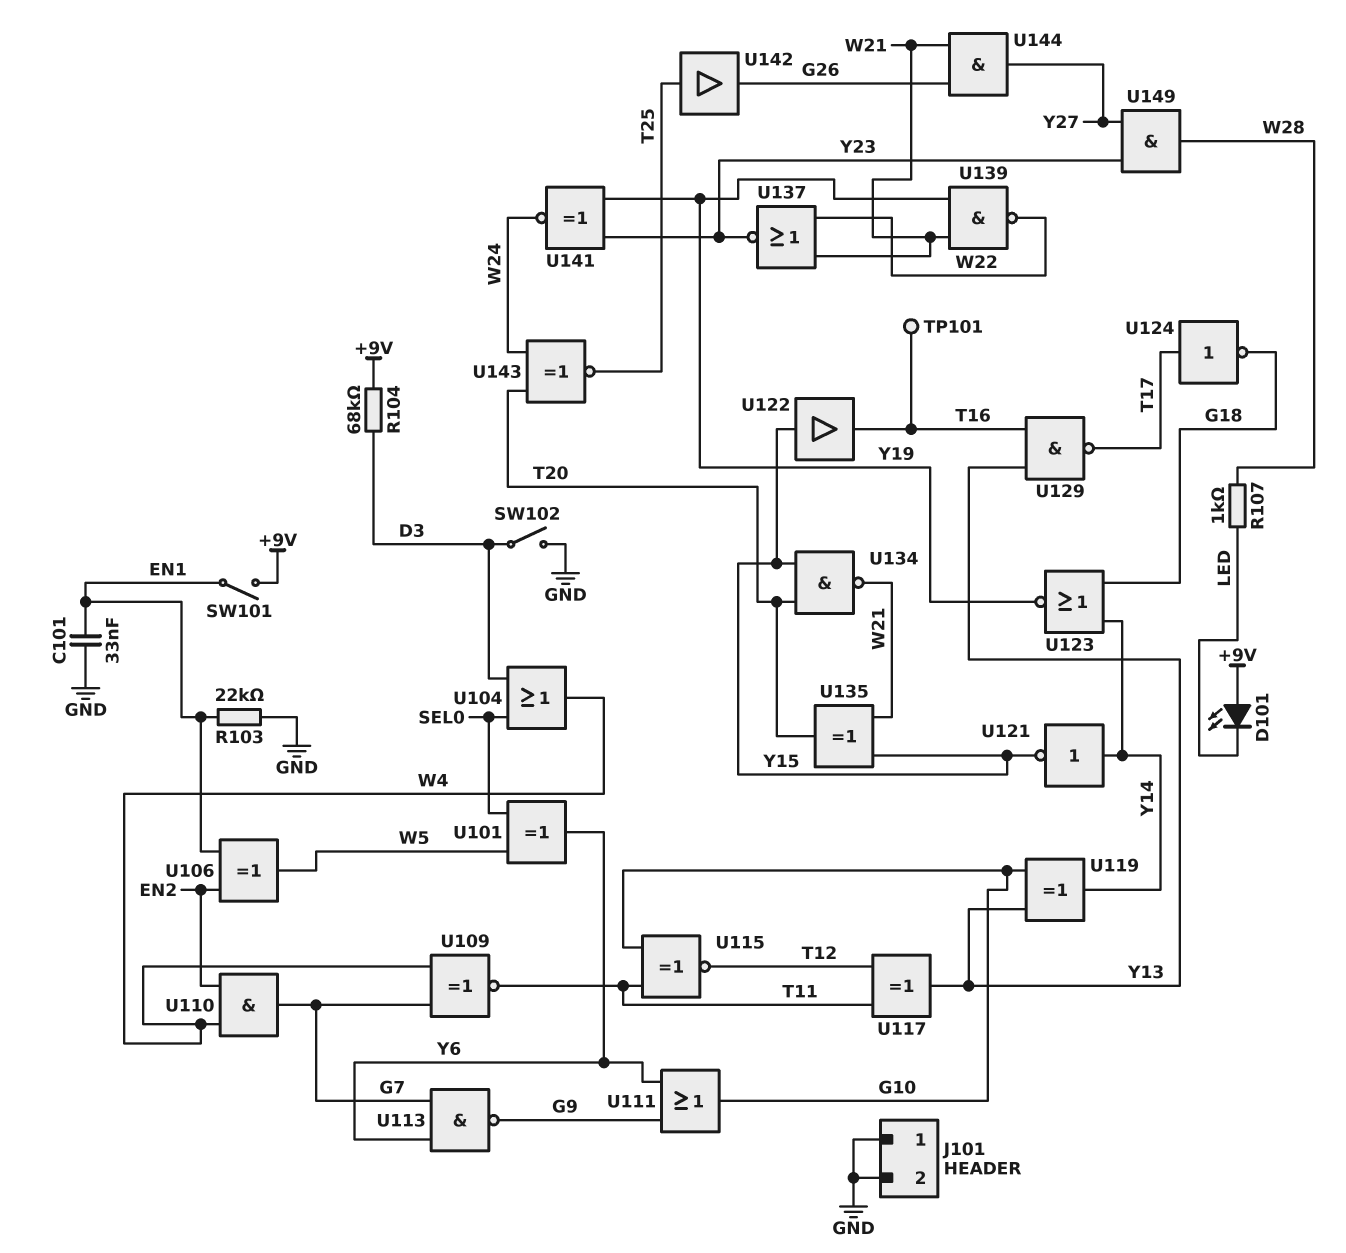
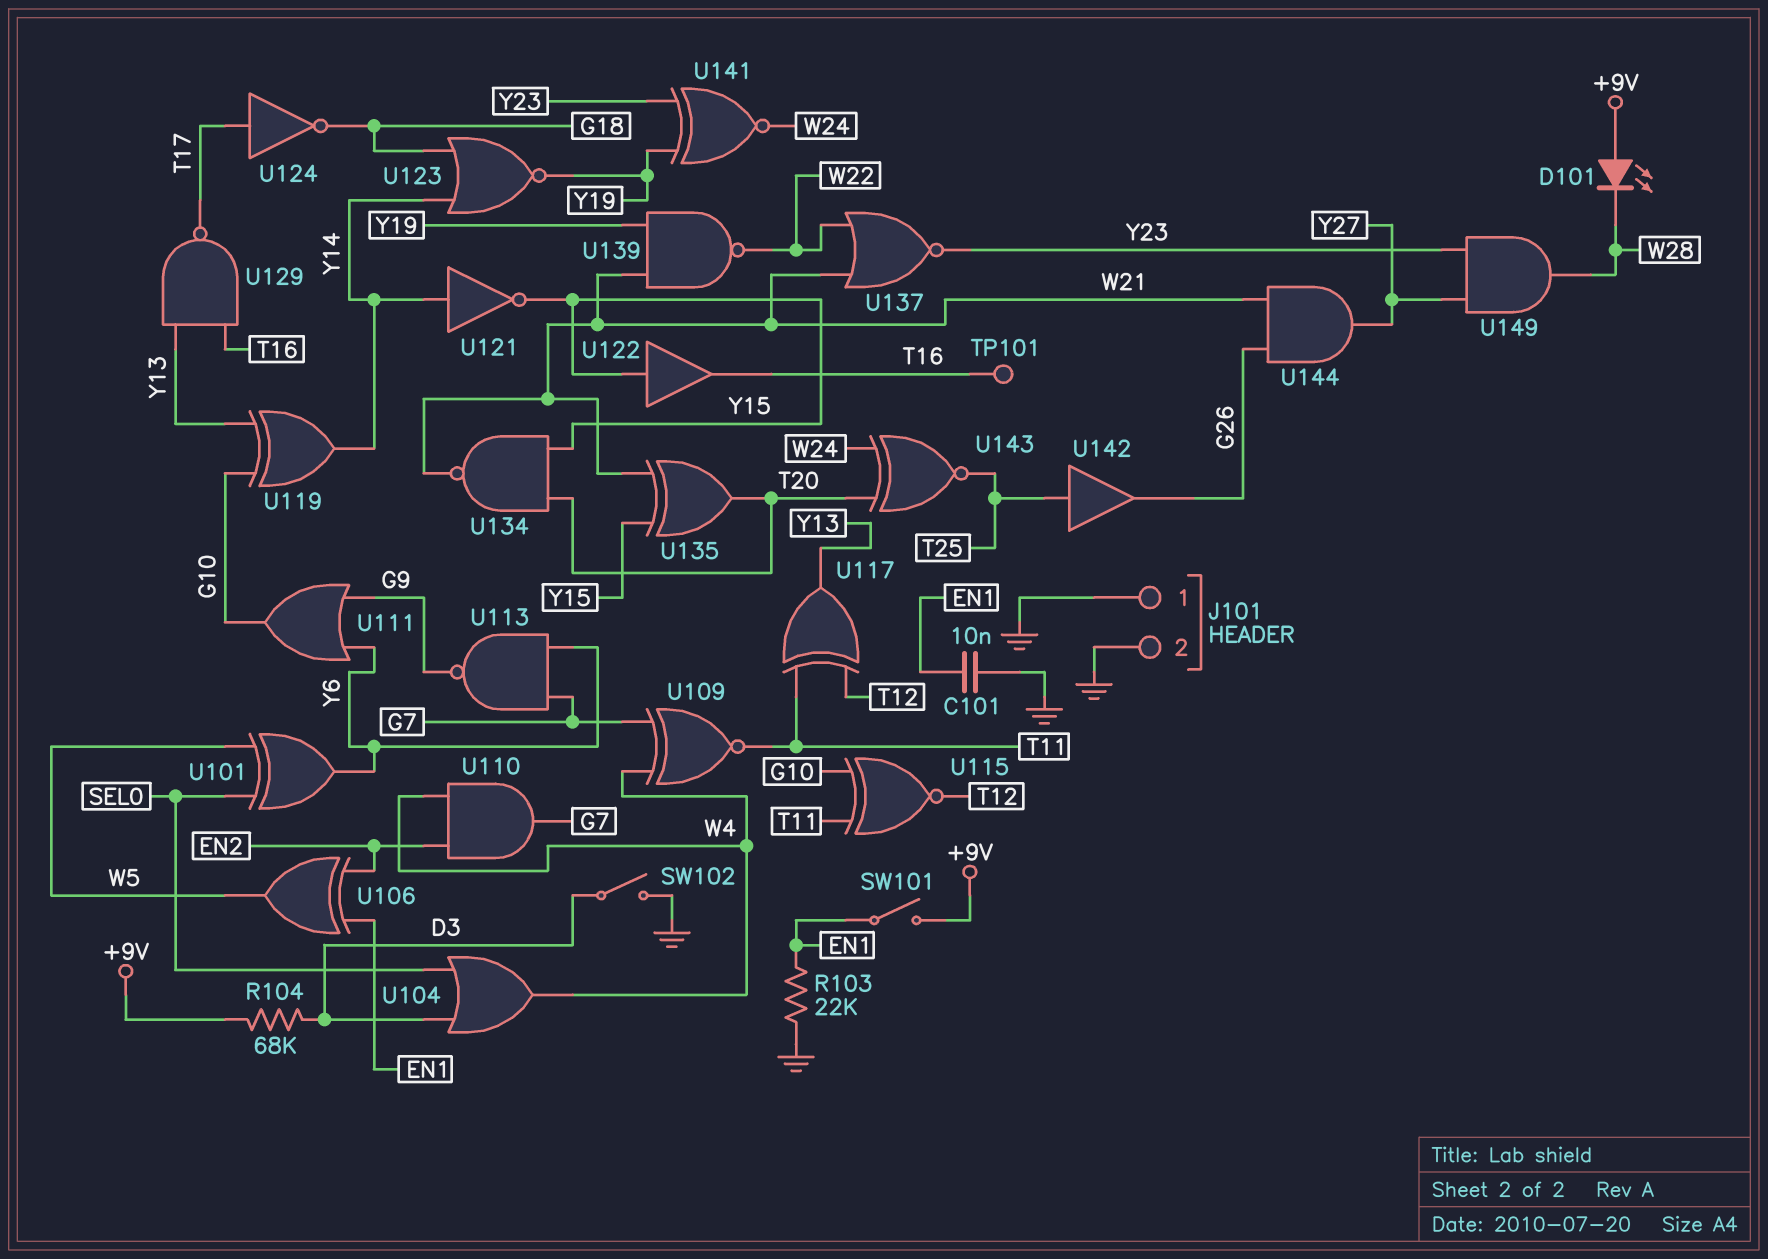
C101: 33nF (EN1, GND) -> 10nF (EN1, GND)
D101: LED (A +9V, K LED) -> LED (A +9V, K W28)
R107: 1k (LED, W28) -> none

